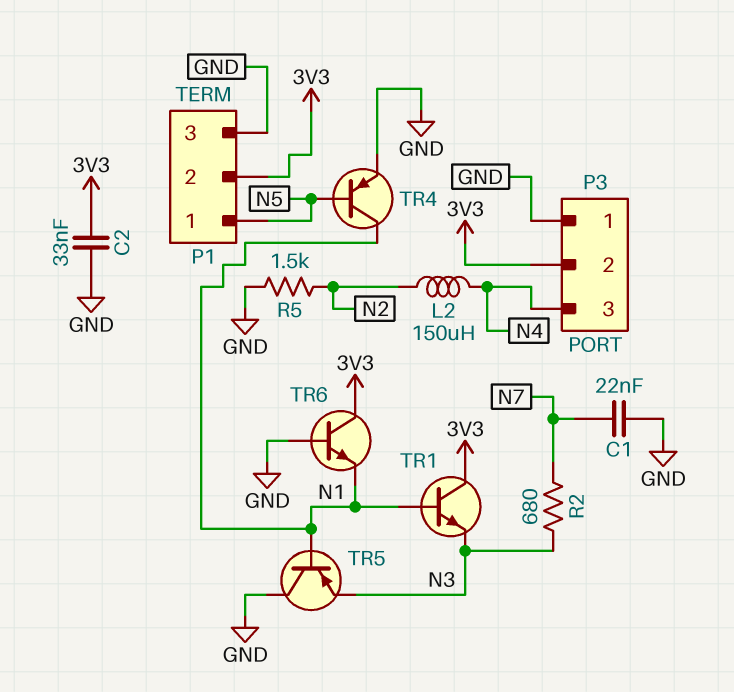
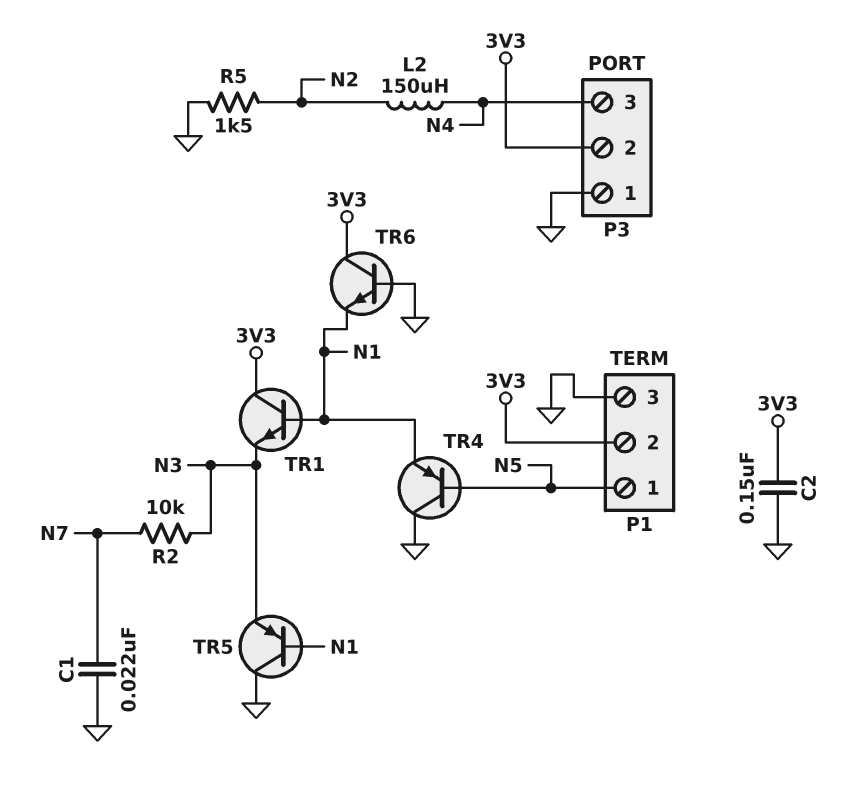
C2: 33nF (3V3, GND) -> 150nF (3V3, GND)
R2: 680 (N3, N7) -> 10k (N3, N7)
TR4: PNP (B N5, C N1, E GND) -> PNP (B N5, C GND, E N1)

